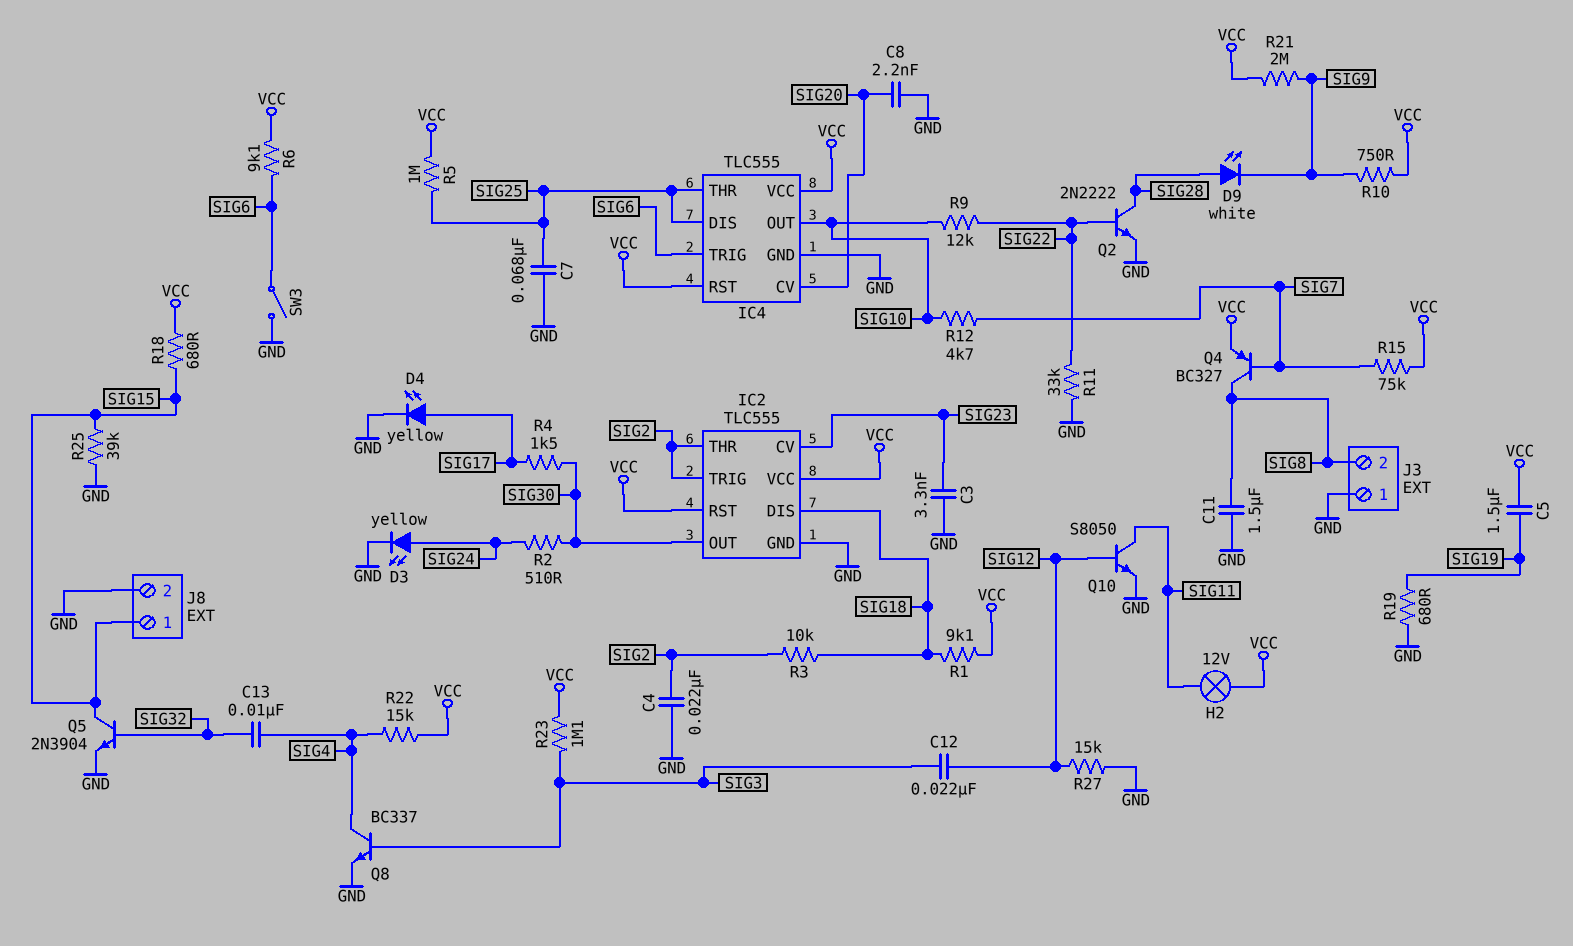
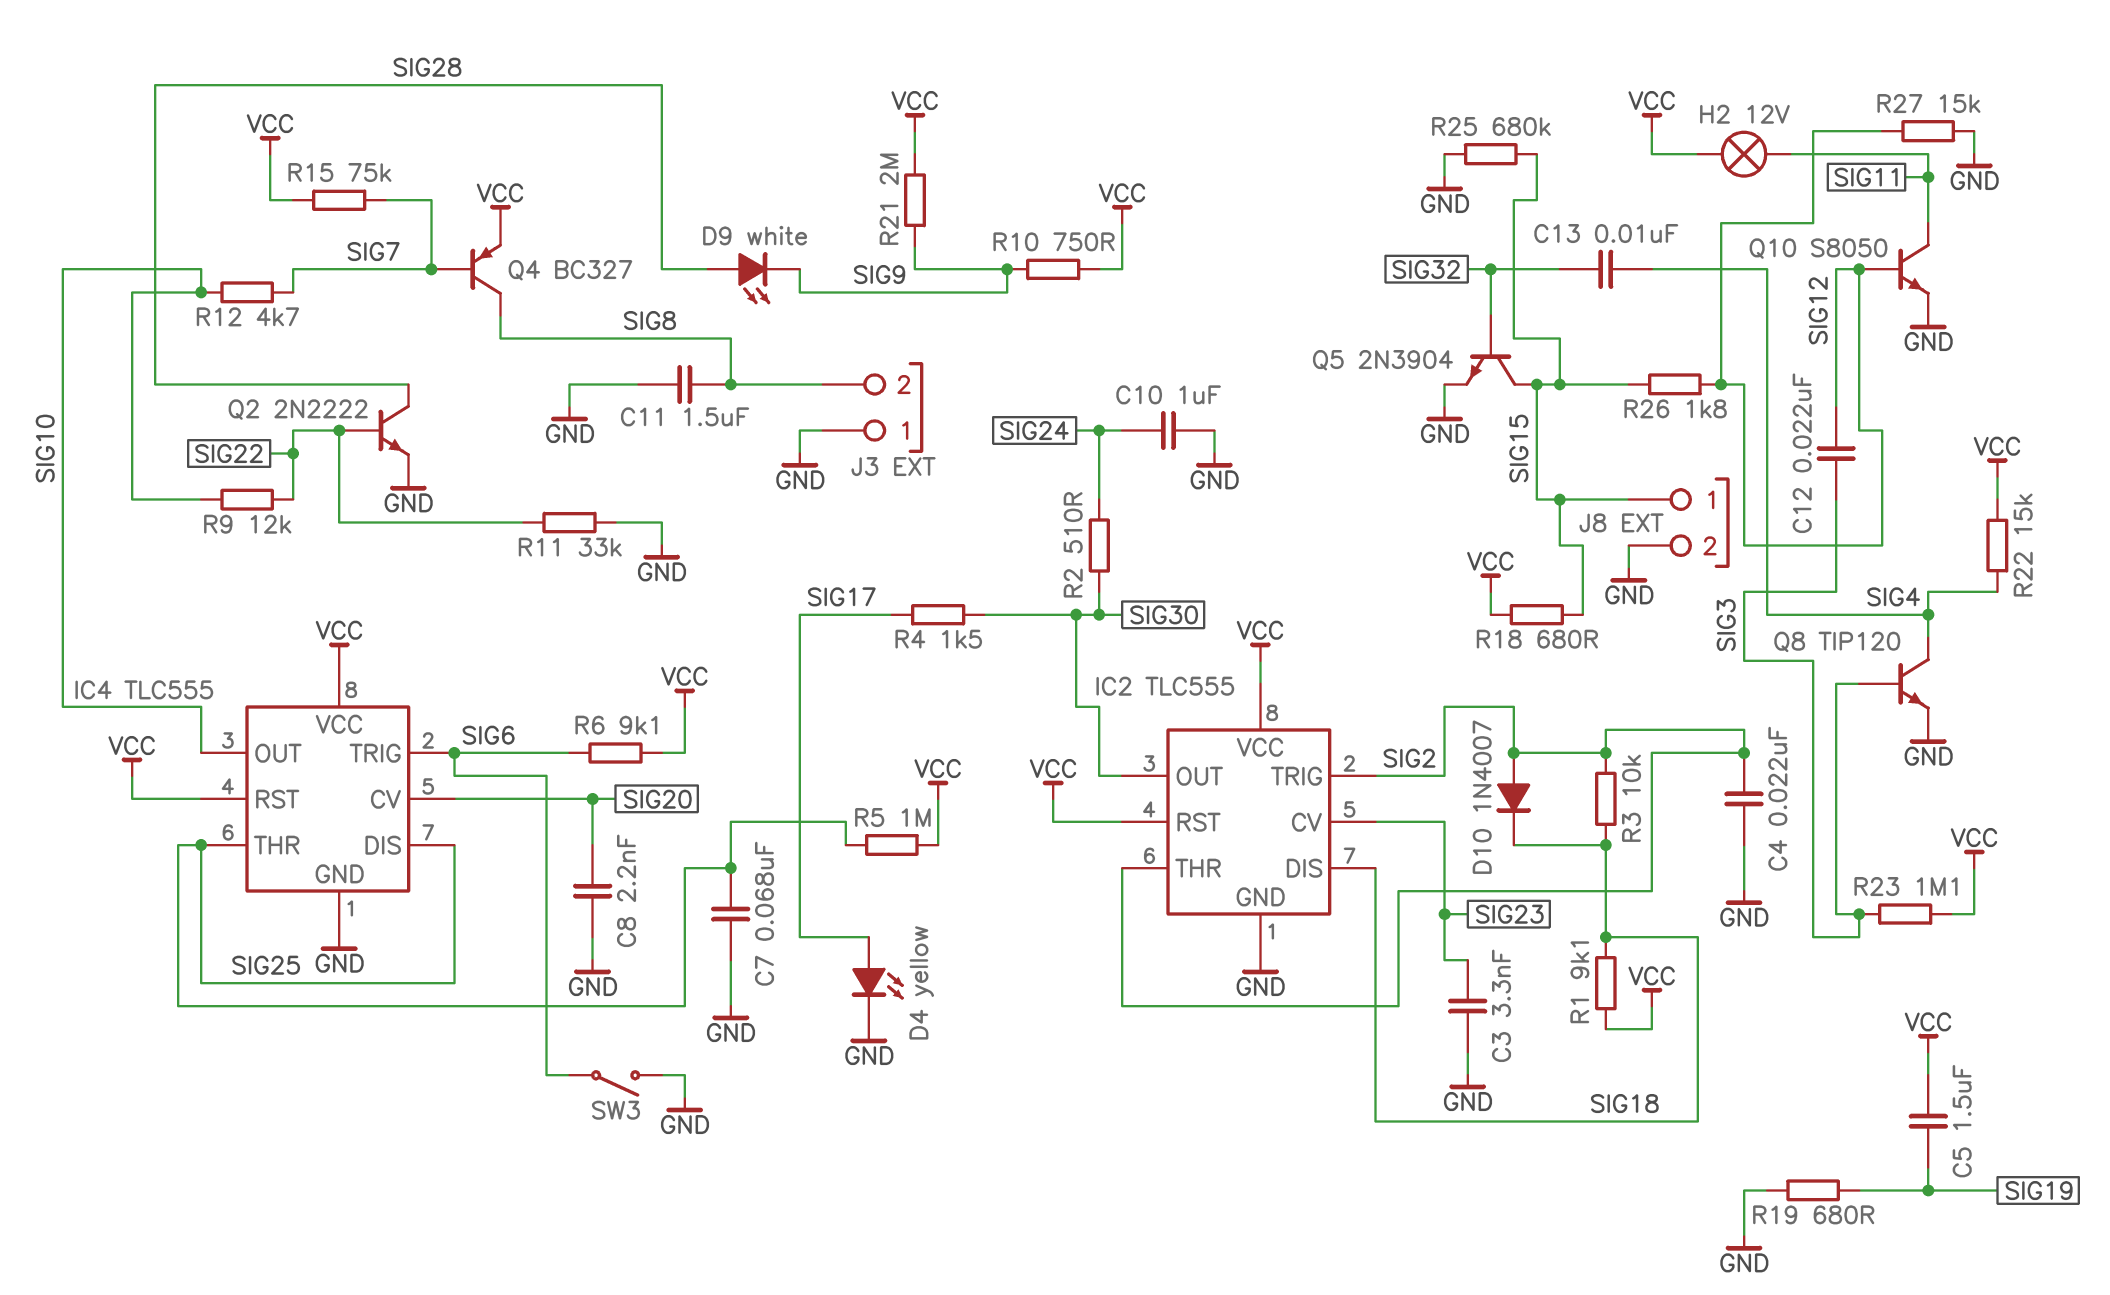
C10: none -> 1uF (GND, SIG24)
D3: LED yellow (A SIG24, K GND) -> none
D10: none -> diode 1N4007 (A SIG2, K SIG18)
Q8: NPN BC337 (B SIG3, C SIG4, E GND) -> NPN TIP120 (B SIG3, C SIG4, E GND)
R25: 39k (GND, SIG15) -> 680k (GND, SIG15)
R26: none -> 1.8k (SIG12, SIG15)

